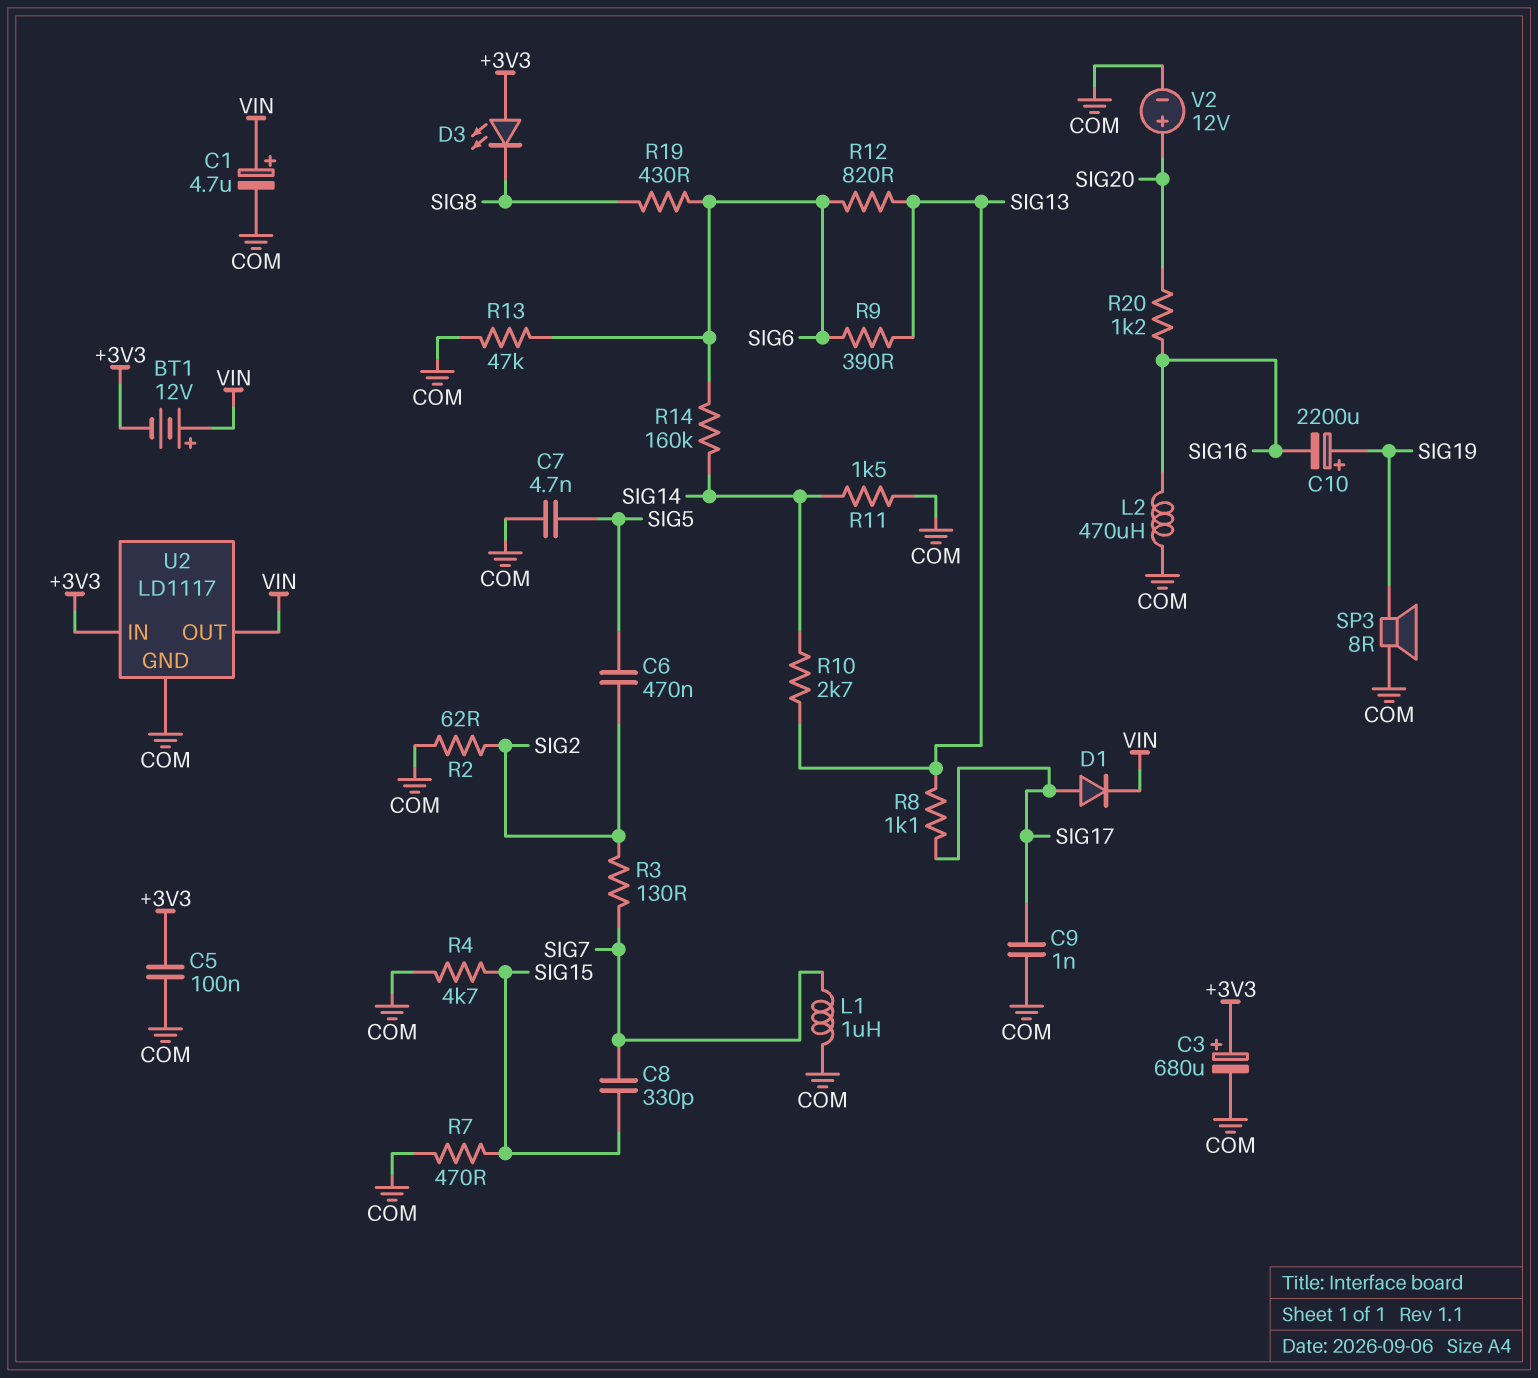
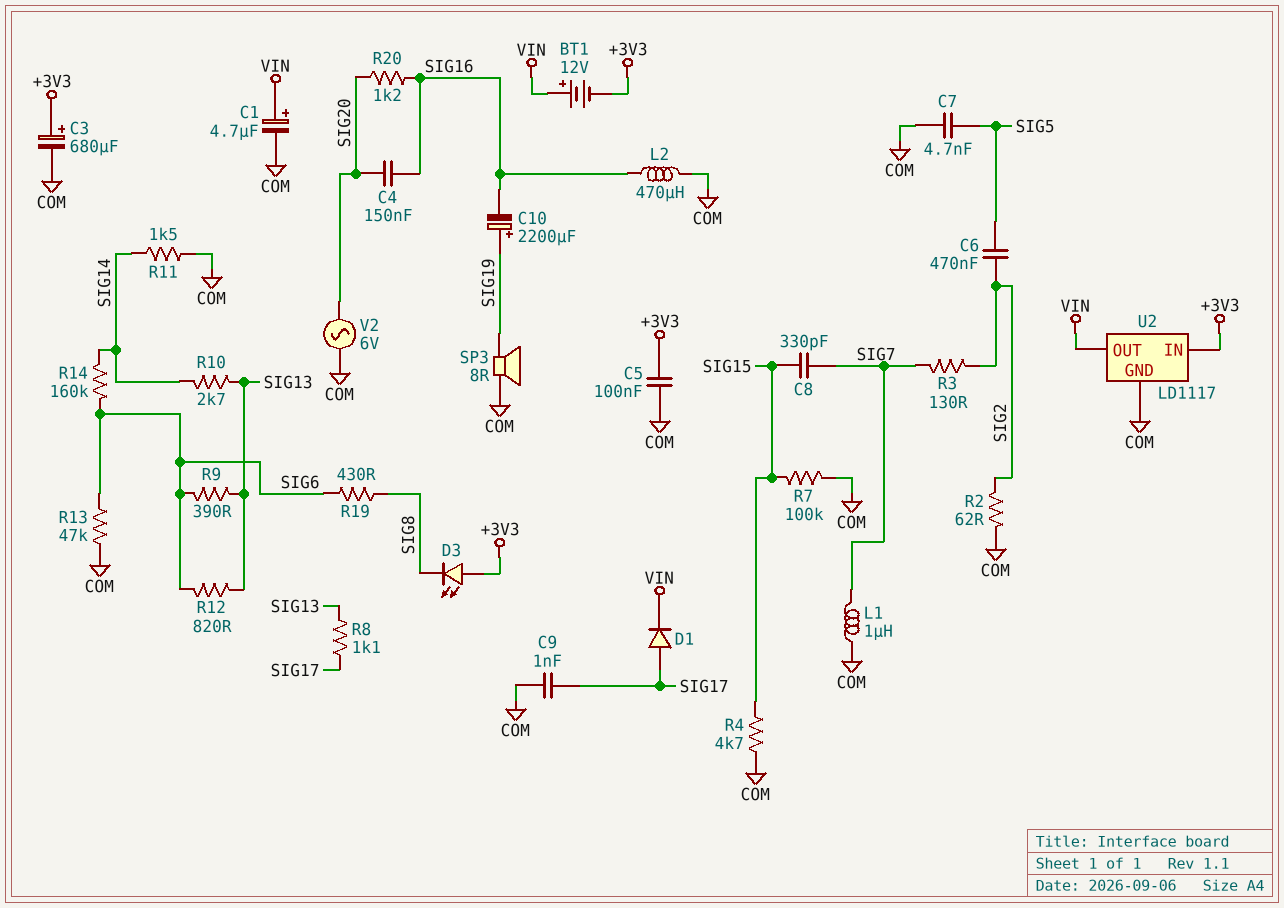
C4: none -> 150nF (SIG16, SIG20)
R7: 470 (COM, SIG15) -> 100k (COM, SIG15)
V2: 12V (plus SIG20, minus COM) -> AC 6V (COM, SIG20)

